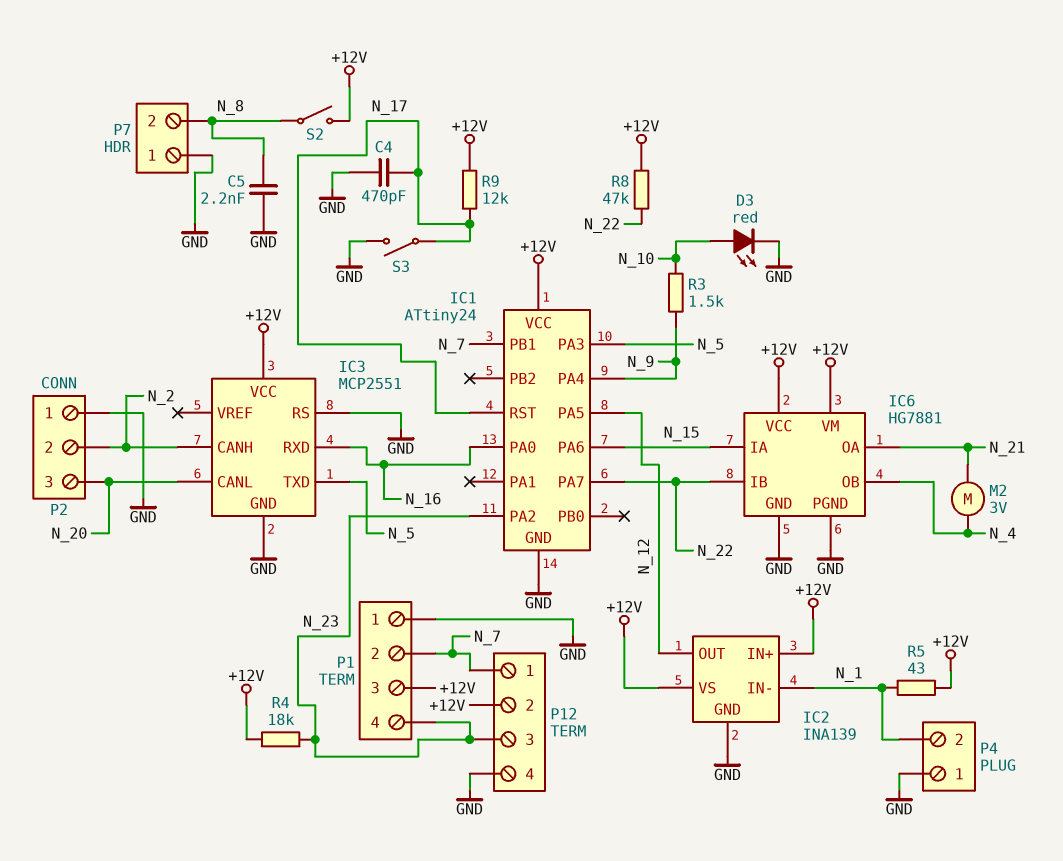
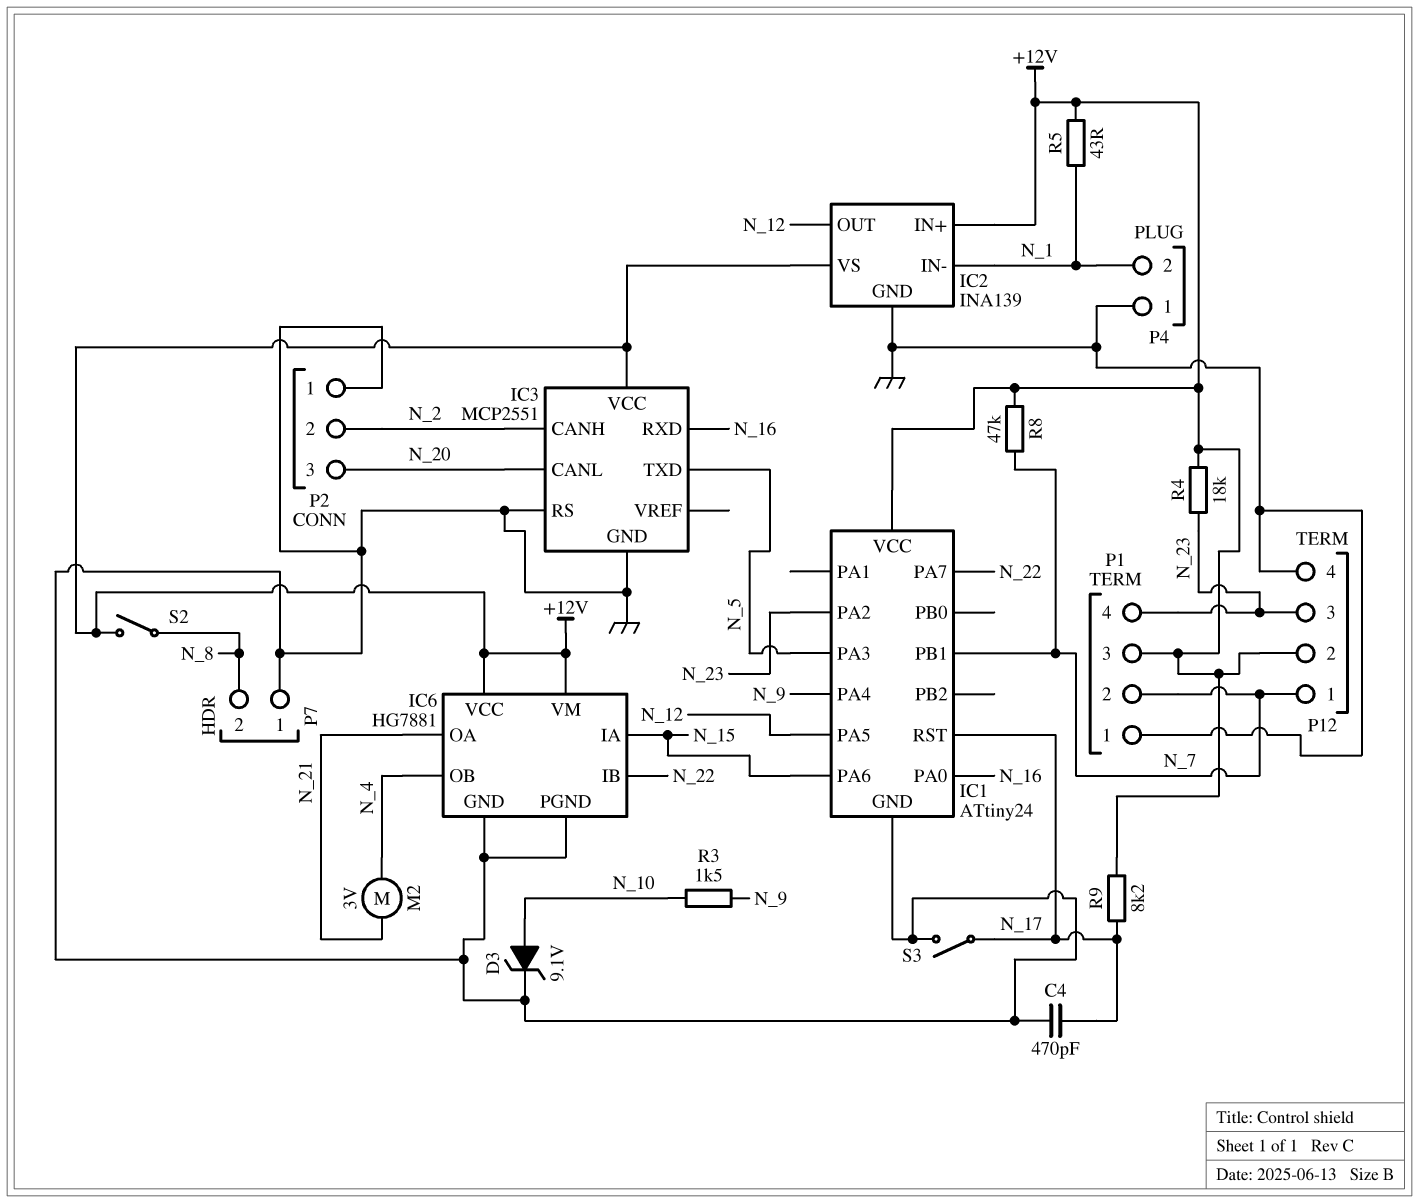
C5: 2.2nF (GND, N_8) -> none
D3: LED red (A N_10, K GND) -> zener 9.1V (A N_10, K GND)
R8: 47k (+12V, N_22) -> 47k (+12V, N_7)
R9: 12k (+12V, N_17) -> 8.2k (+12V, N_17)

